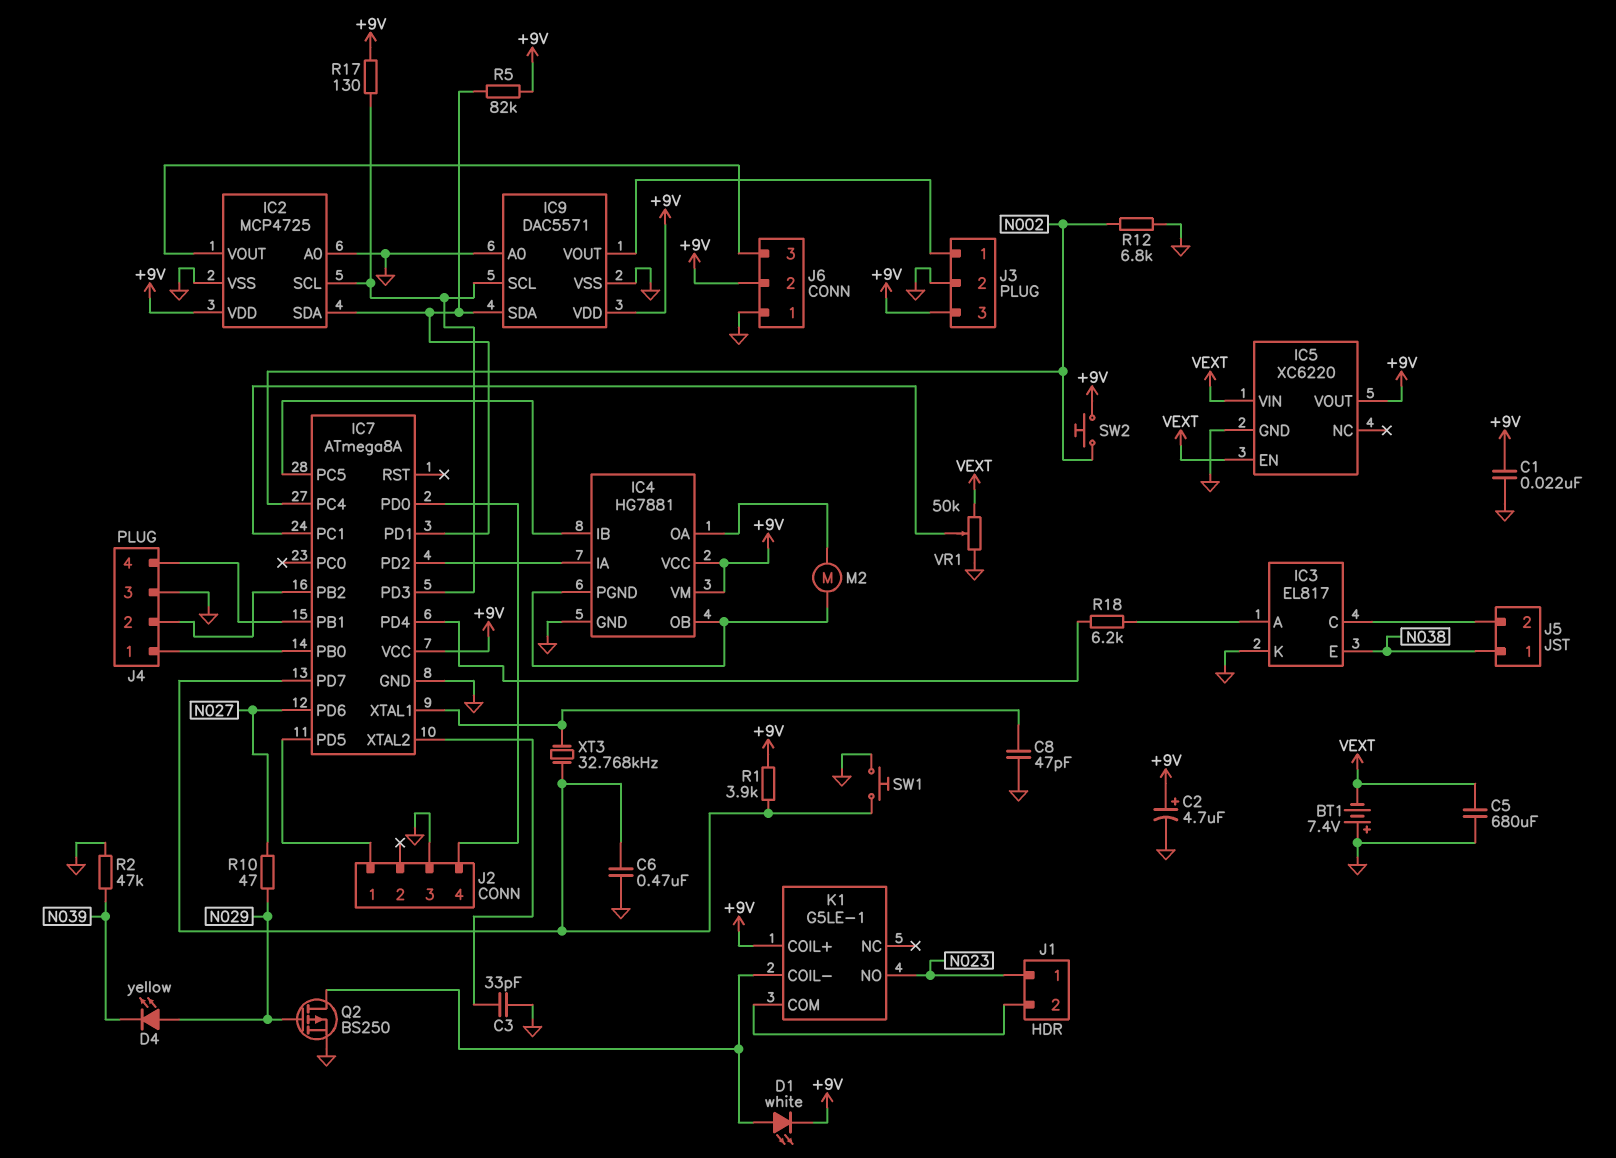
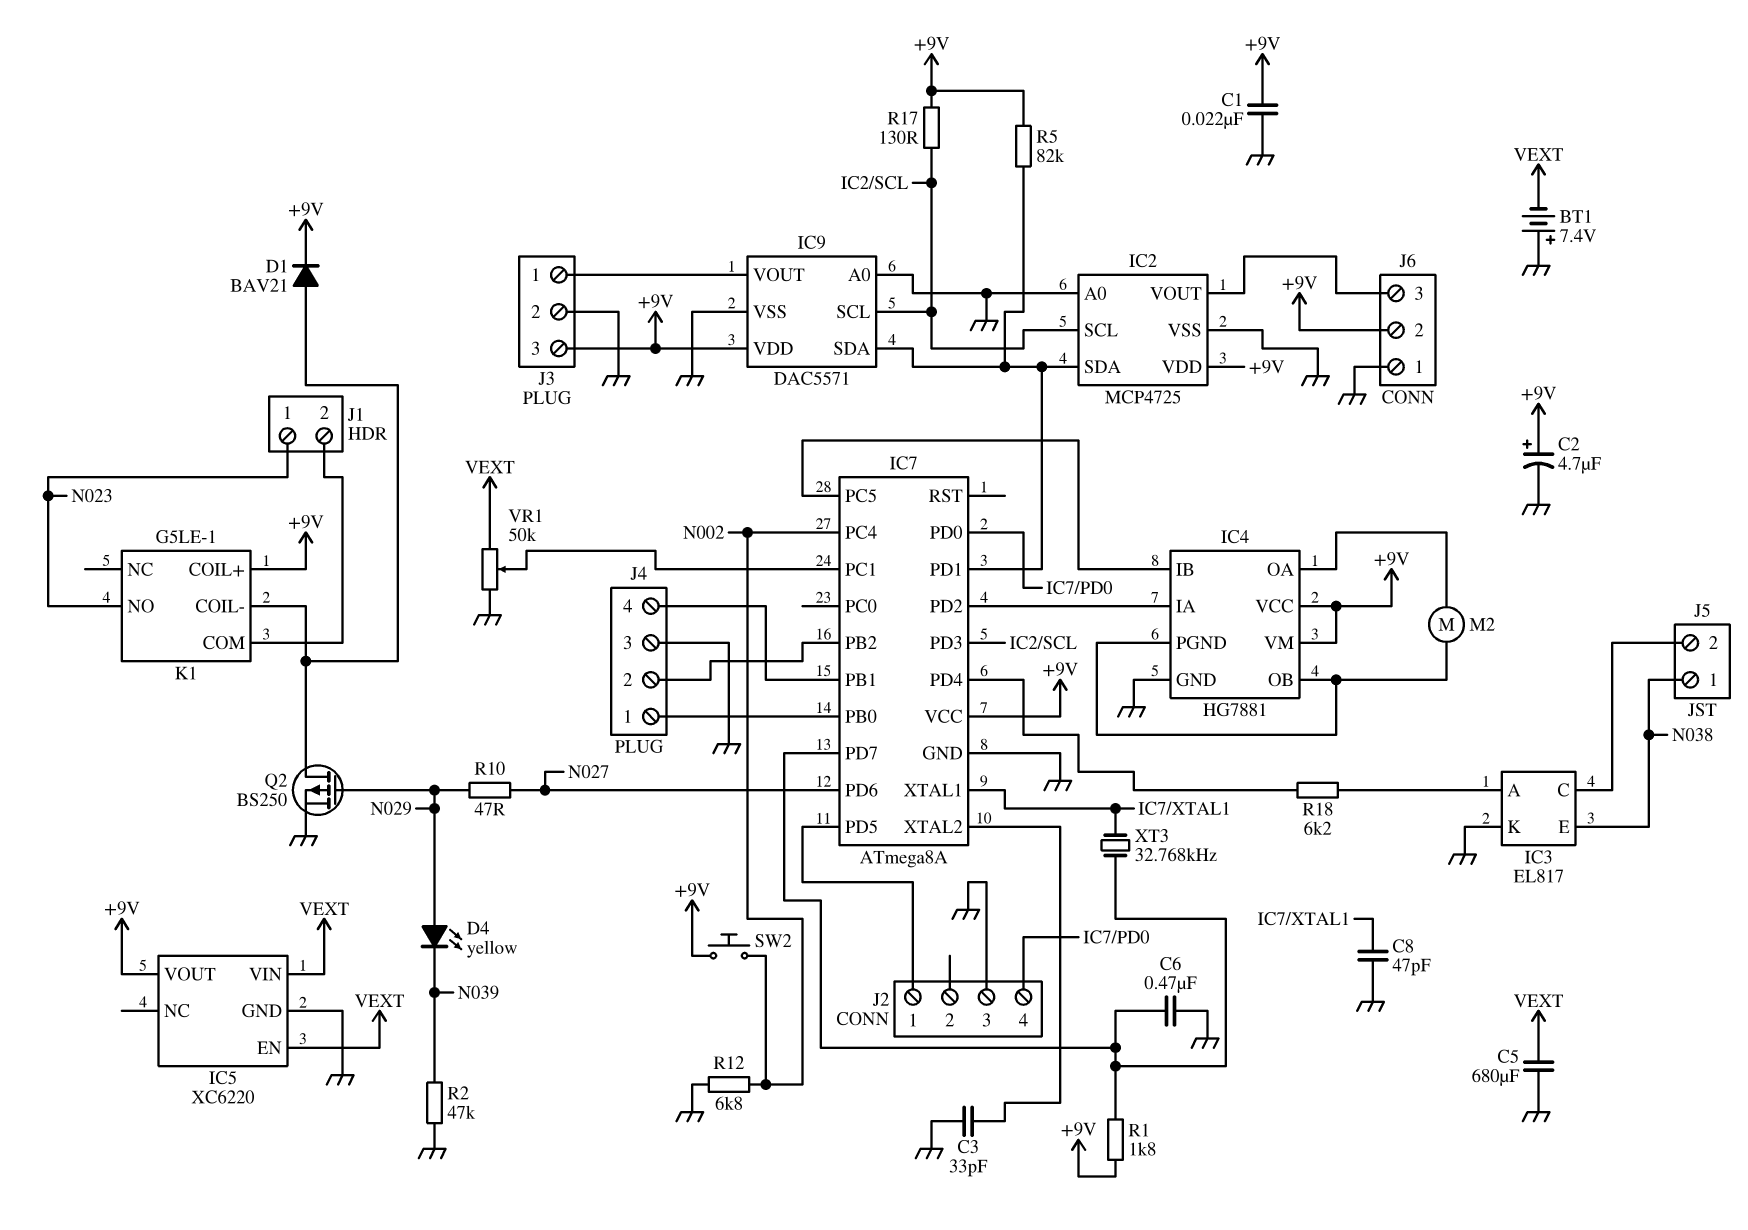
D1: LED white (A K1/COIL-, K +9V) -> diode BAV21 (A K1/COIL-, K +9V)
R1: 3.9k (+9V, IC7/PD7) -> 1.8k (+9V, IC7/PD7)
SW1: button (GND, IC7/PD7) -> none

